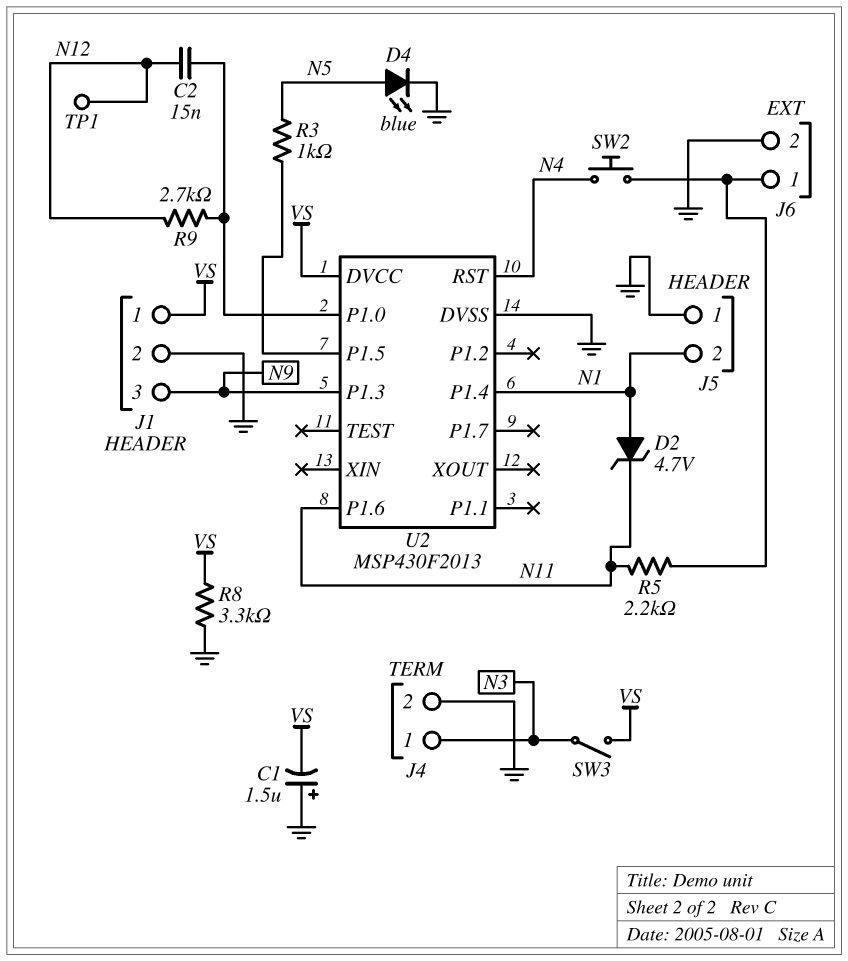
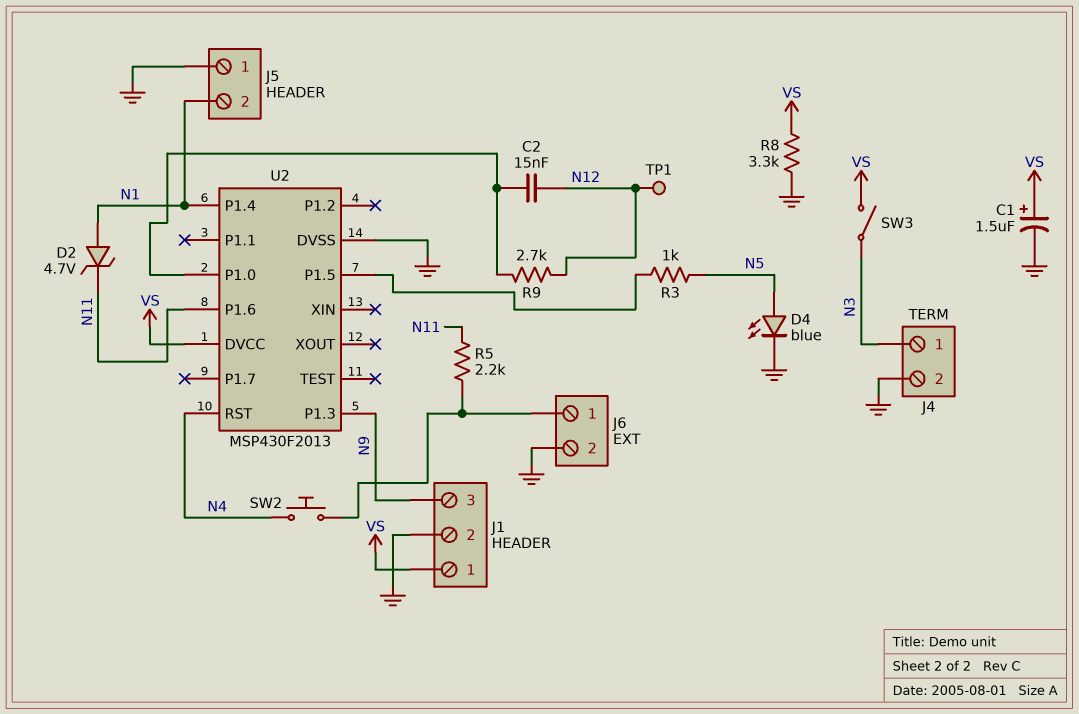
C1: 1.5uF (plus GND, minus VS) -> 1.5uF (plus VS, minus GND)

